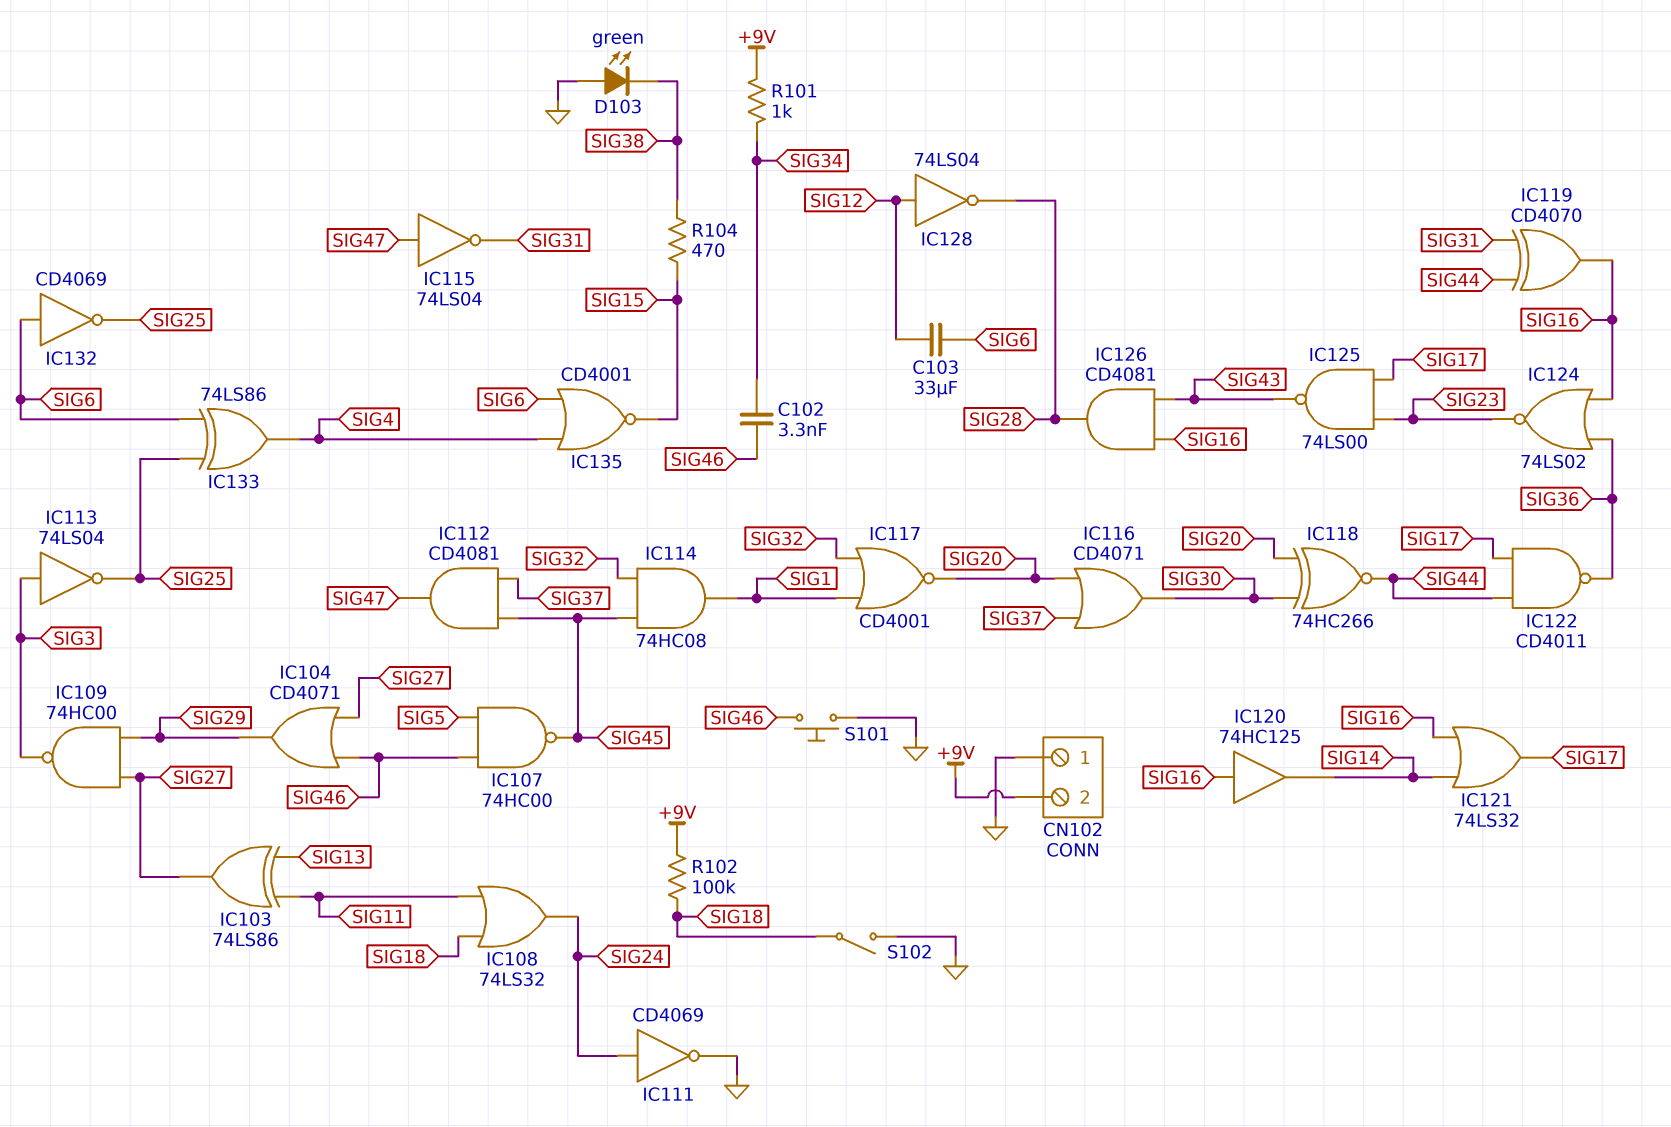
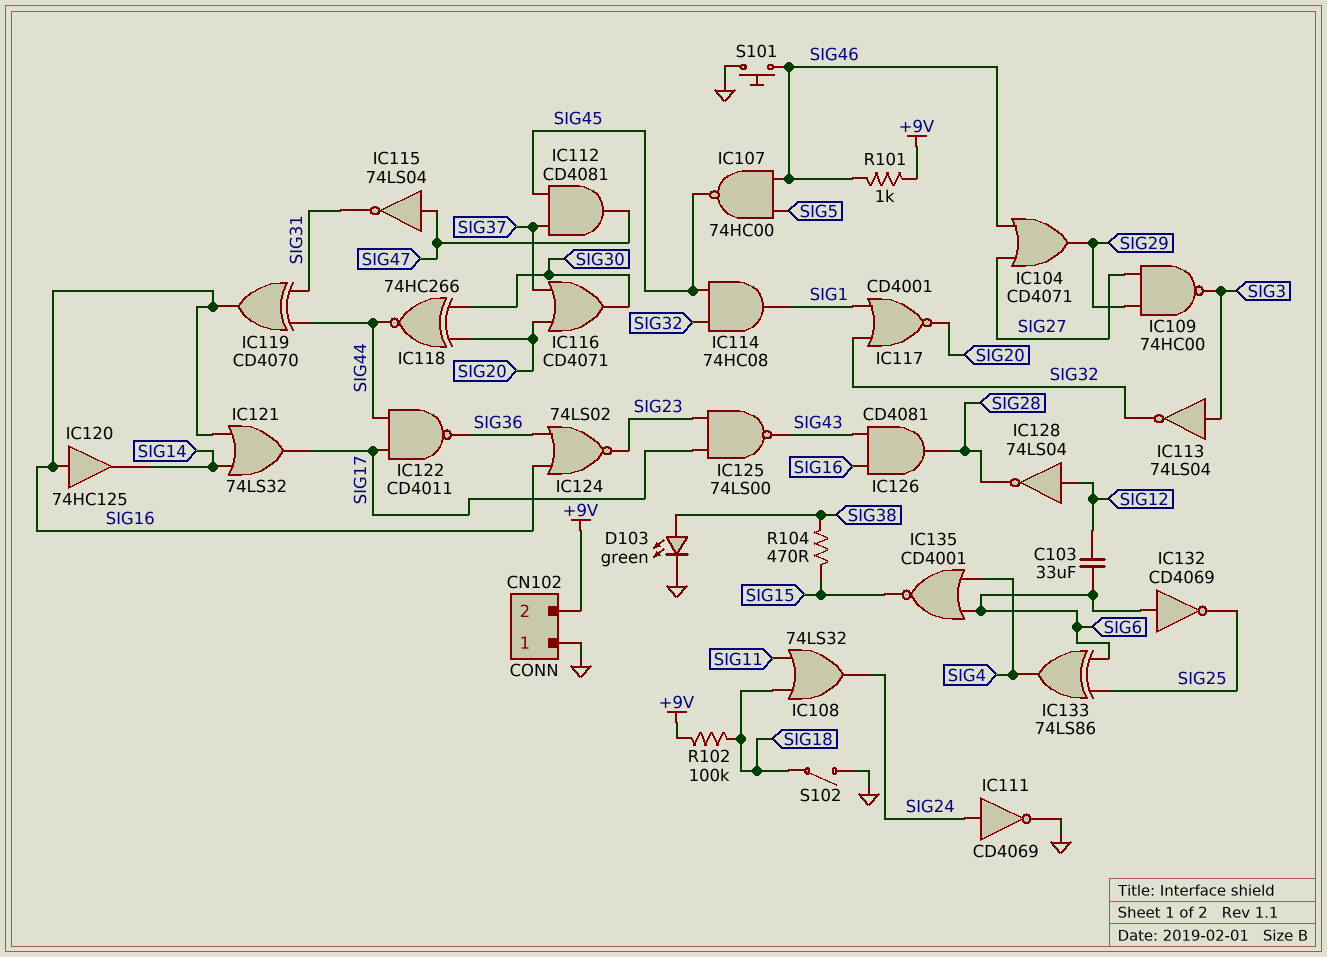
C102: 3.3nF (SIG34, SIG46) -> none
D103: LED green (A GND, K SIG38) -> LED green (A SIG38, K GND)
IC103: XOR 74LS86 (in SIG11, in SIG13, out SIG27) -> none
IC113: NOT 74LS04 (in SIG3, out SIG25) -> NOT 74LS04 (in SIG3, out SIG32)
R101: 1k (+9V, SIG34) -> 1k (+9V, SIG46)

